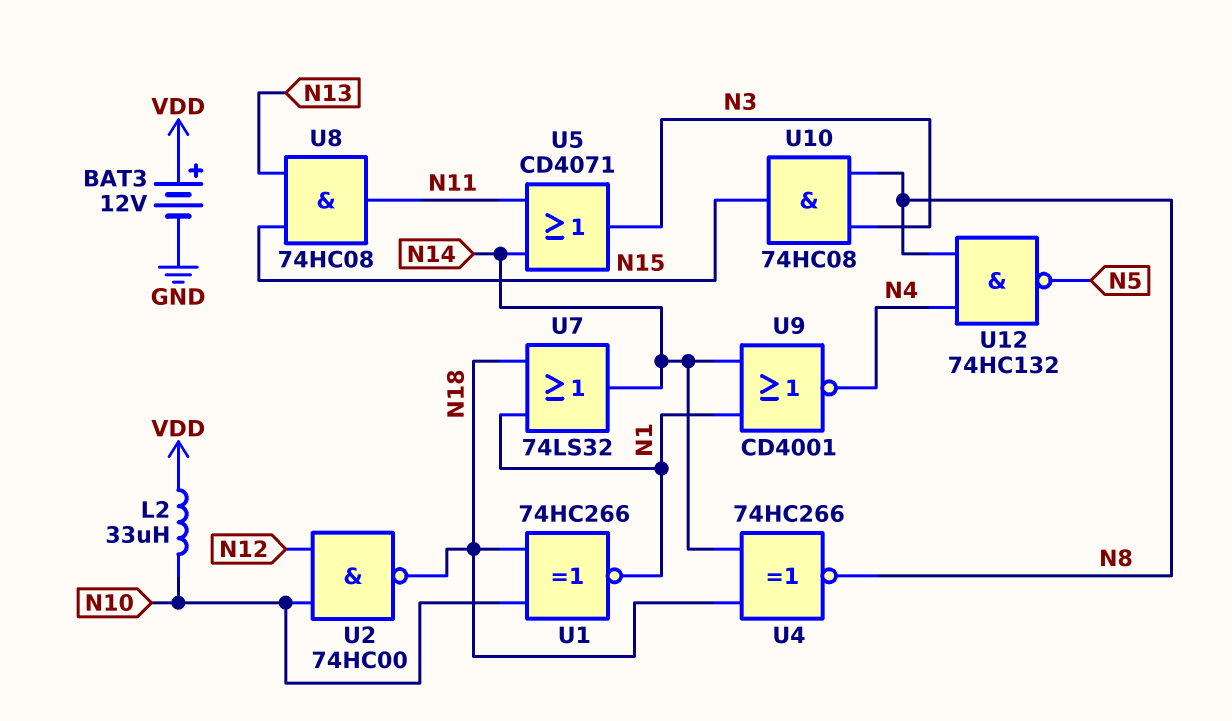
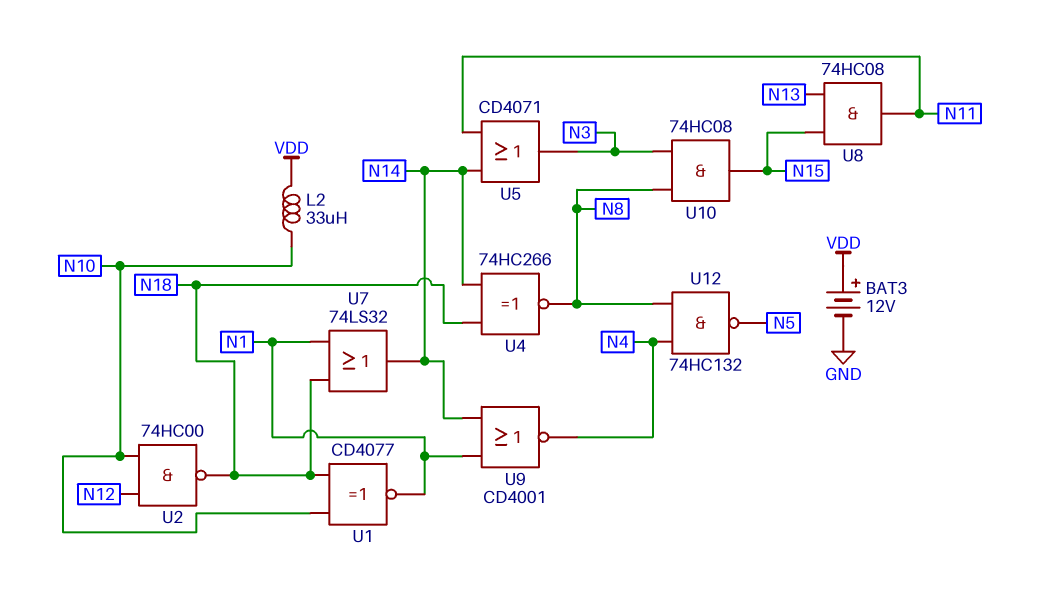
U1: XNOR 74HC266 (in N10, in N18, out N1) -> XNOR CD4077 (in N10, in N18, out N1)

